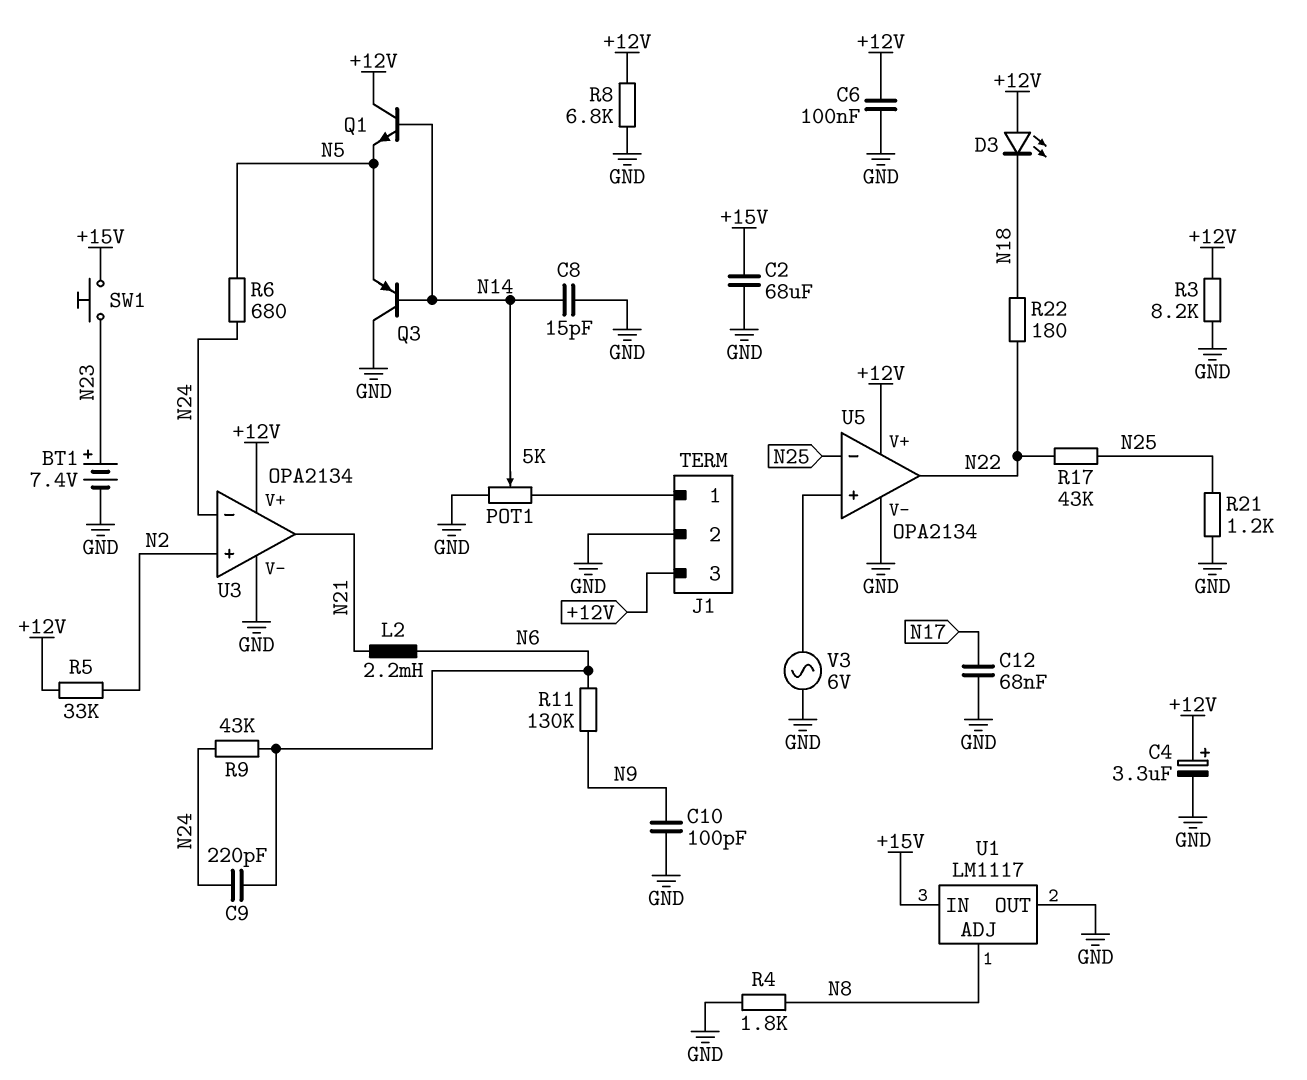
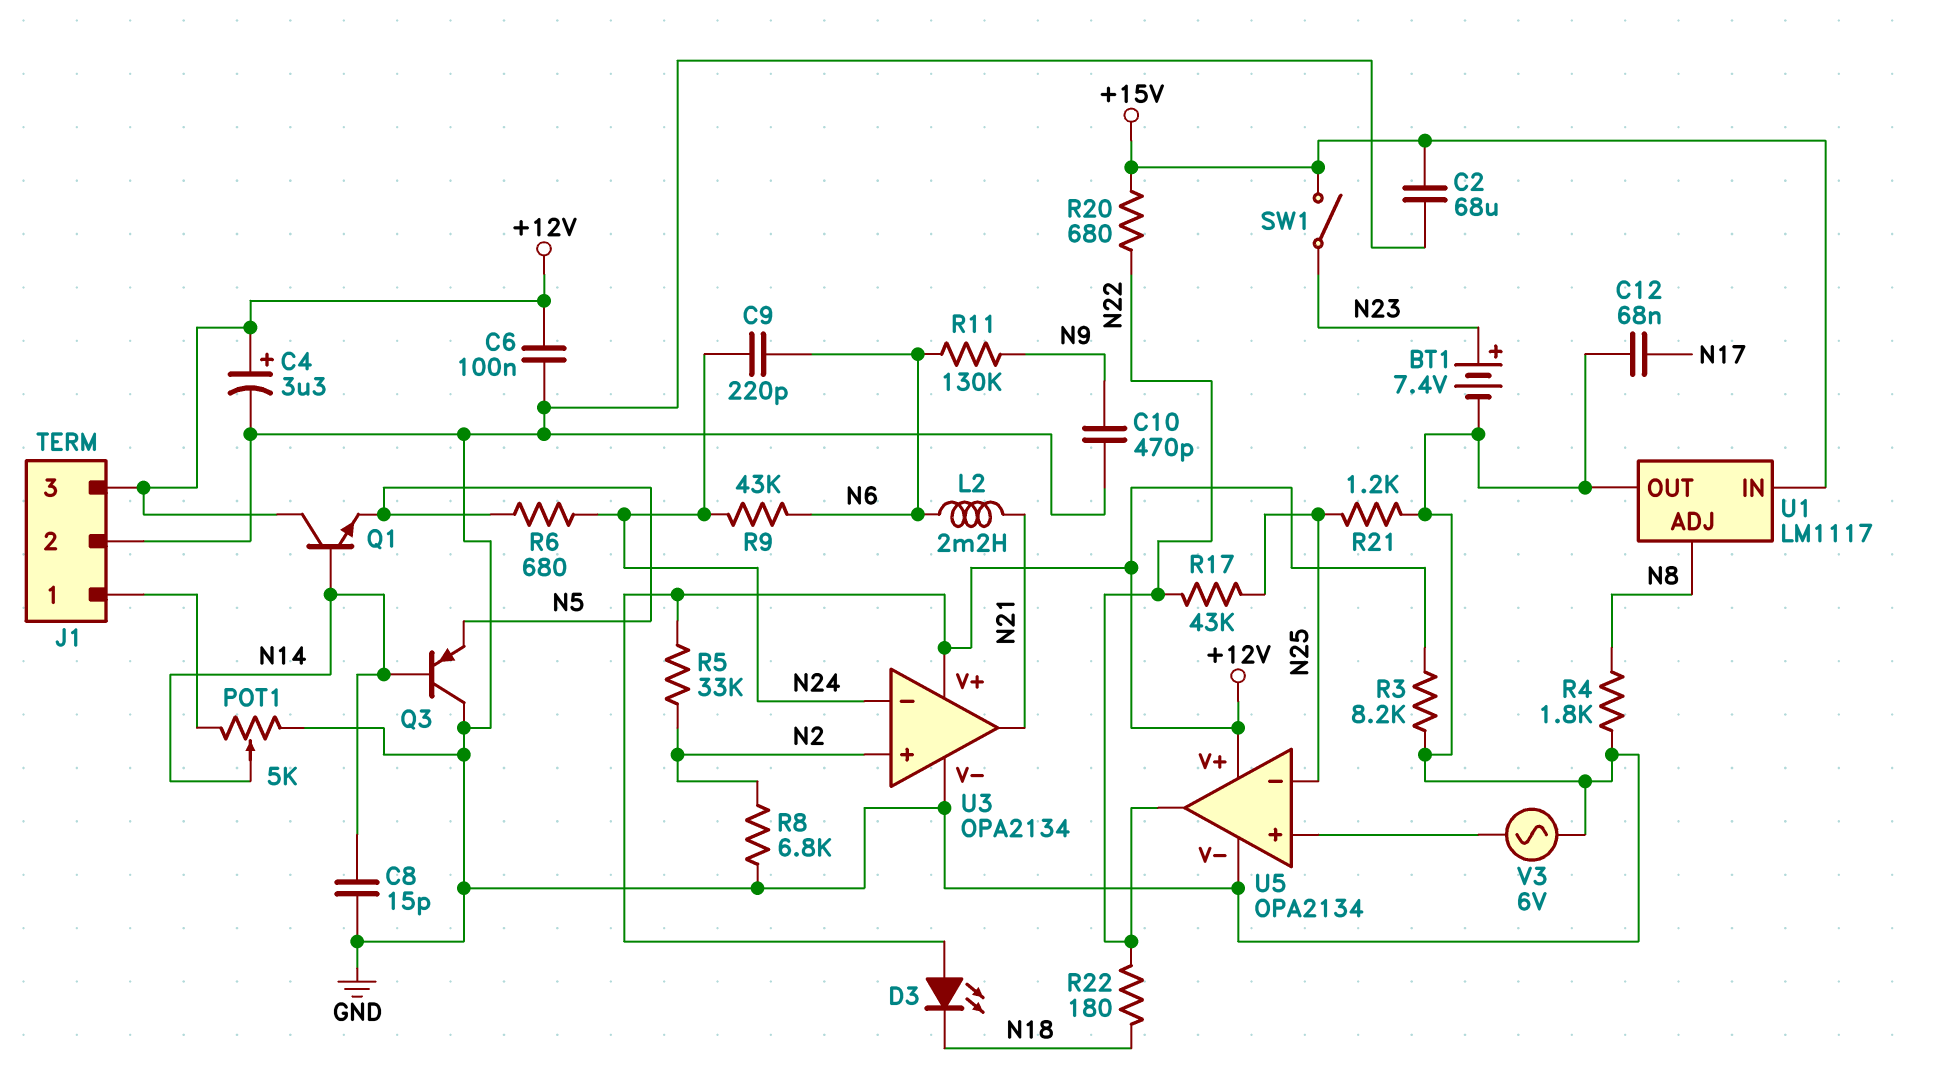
C10: 100pF (GND, N9) -> 470pF (GND, N9)
R8: 6.8k (+12V, GND) -> 6.8k (GND, N2)
R20: none -> 680 (+15V, N22)
SW1: button (+15V, N23) -> switch (+15V, N23)

